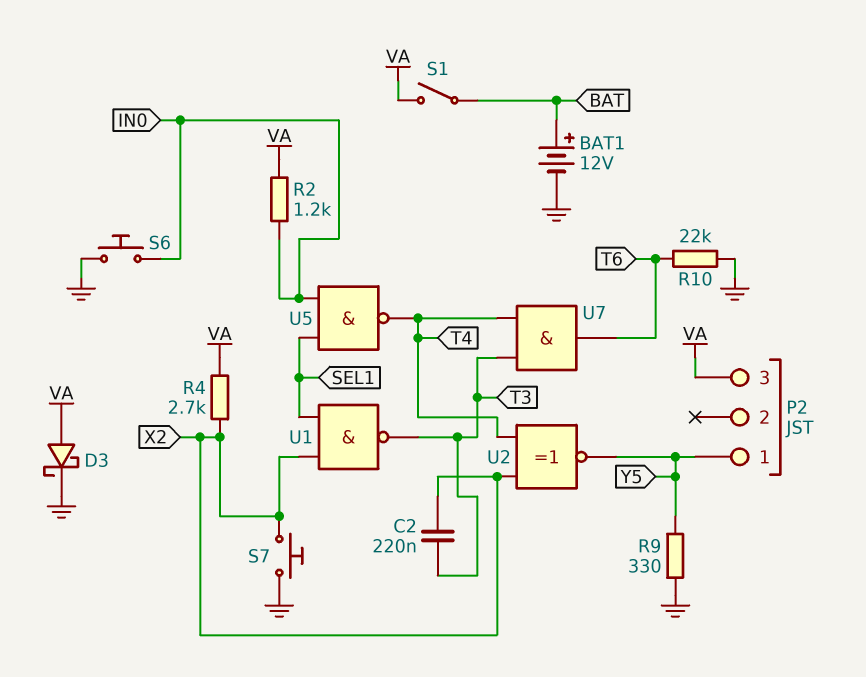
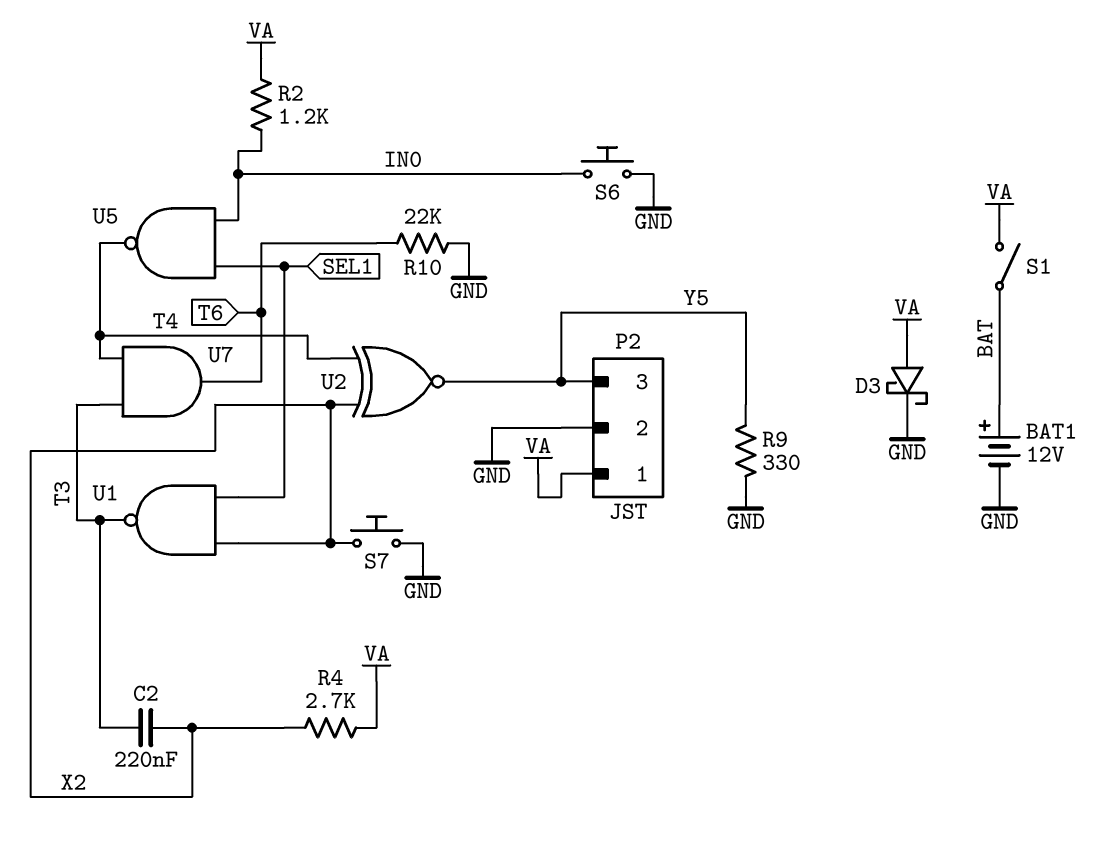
P2 pin 1: Y5 -> VA
P2 pin 2: none -> GND
P2 pin 3: VA -> Y5

